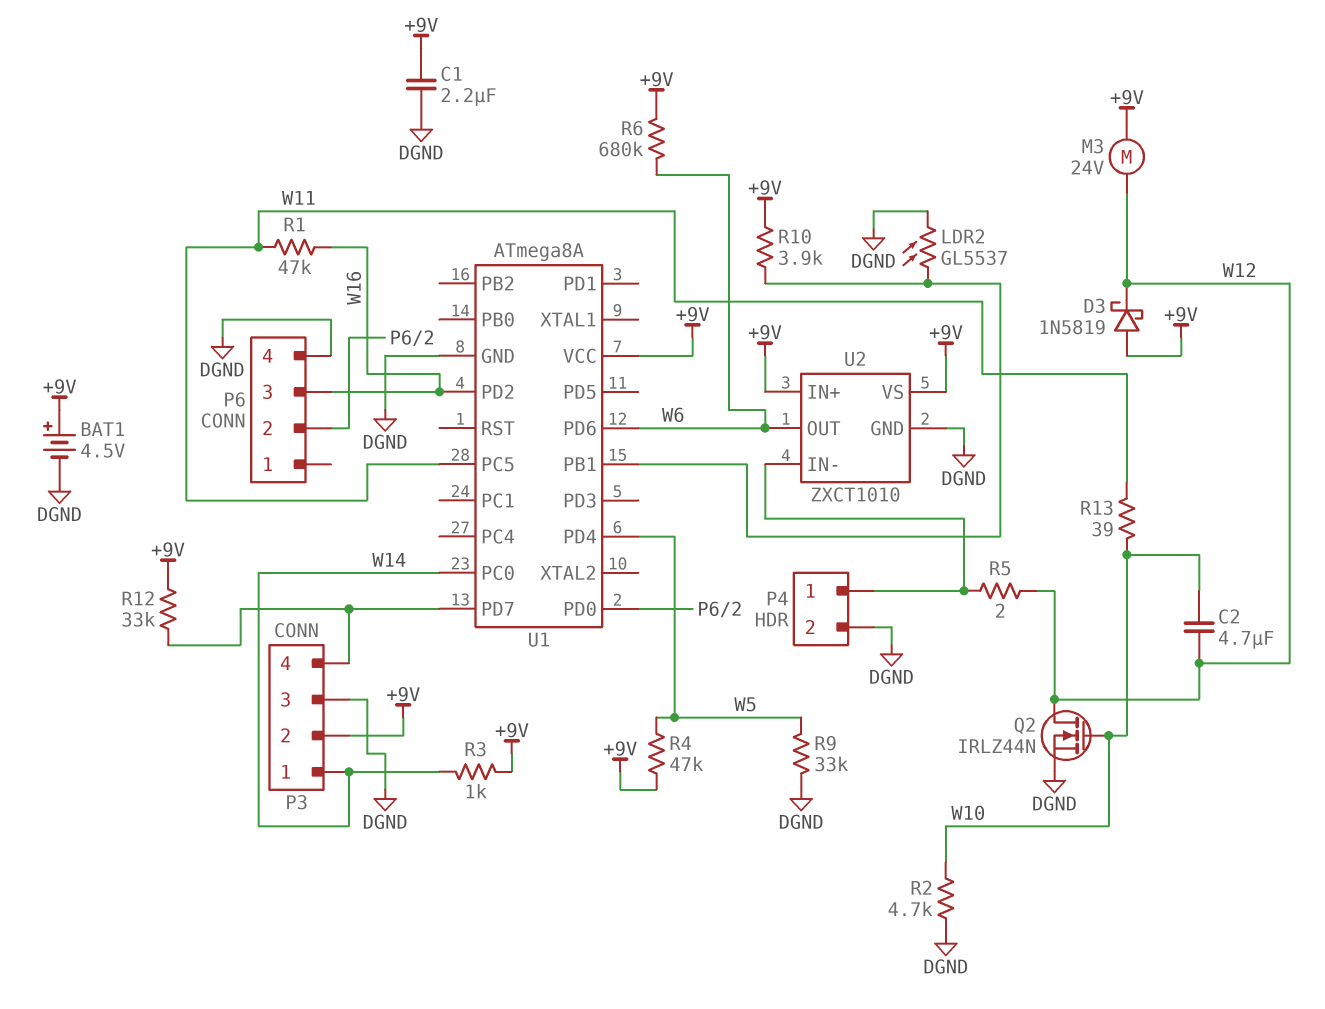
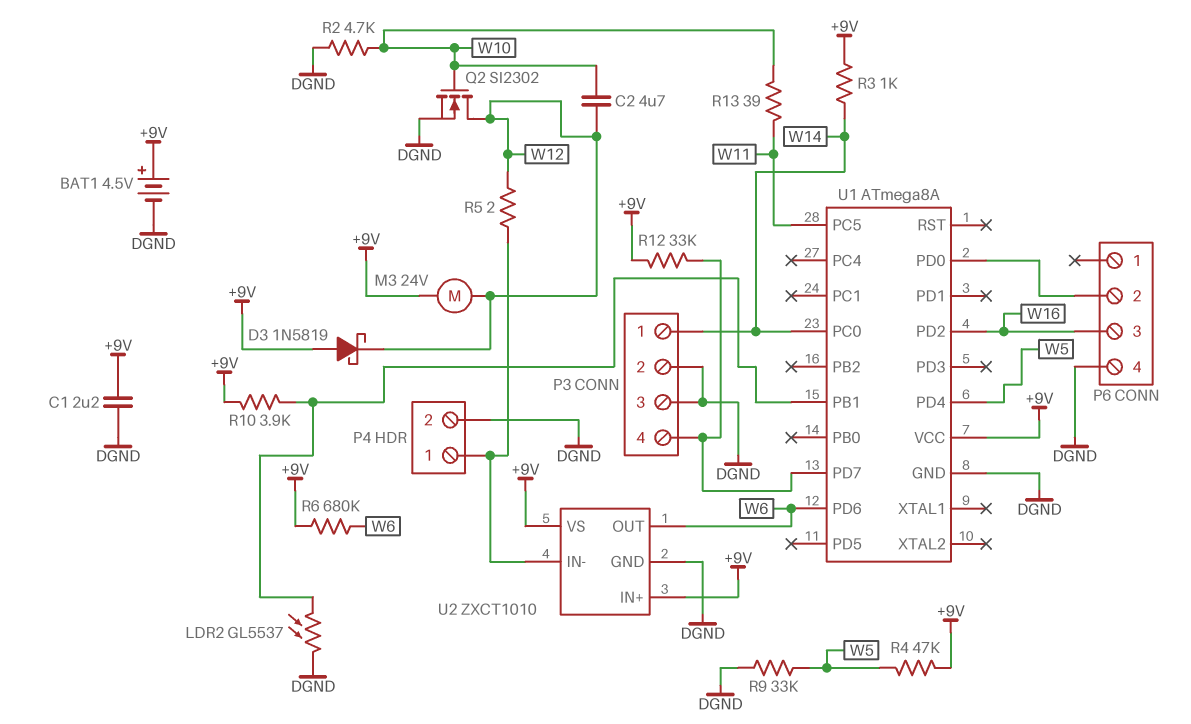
P3 pin 2: +9V -> DGND
Q2: NMOS IRLZ44N (G W10, D W12, S DGND) -> NMOS SI2302 (G W10, D W12, S DGND)
R1: 47k (W11, W16) -> none

